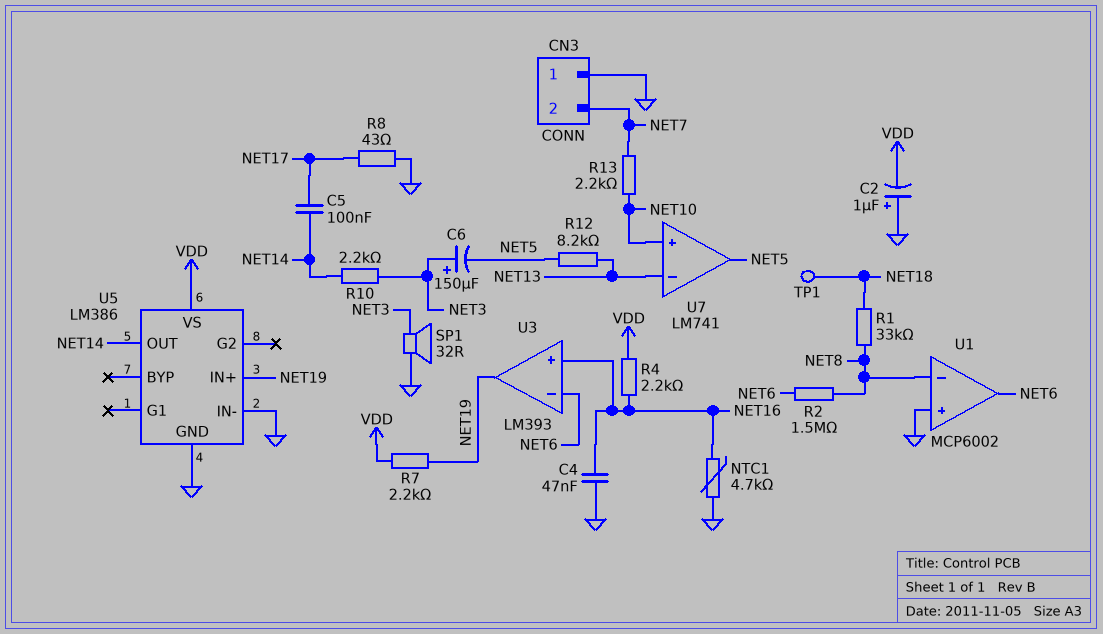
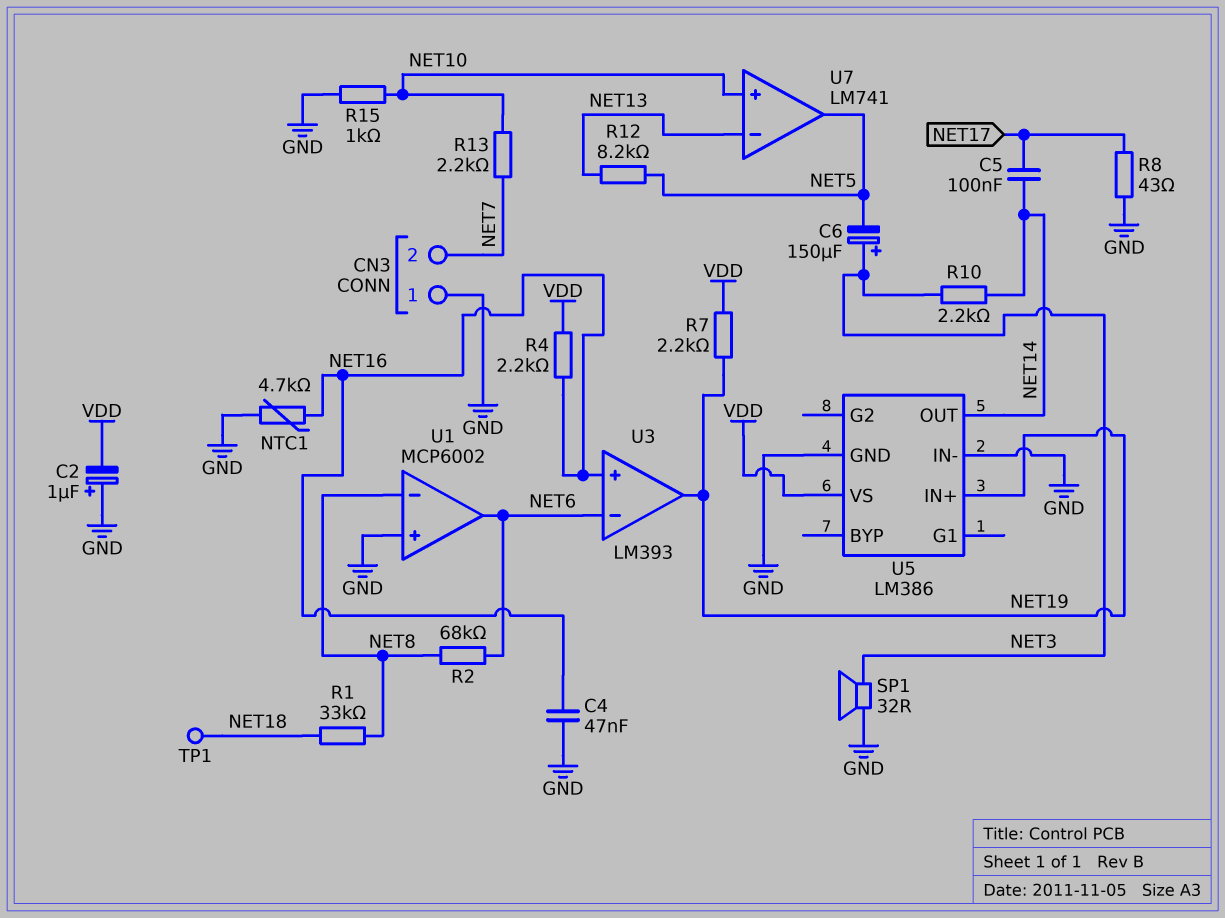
R2: 1.5M (NET6, NET8) -> 68k (NET6, NET8)
R15: none -> 1k (GND, NET10)

